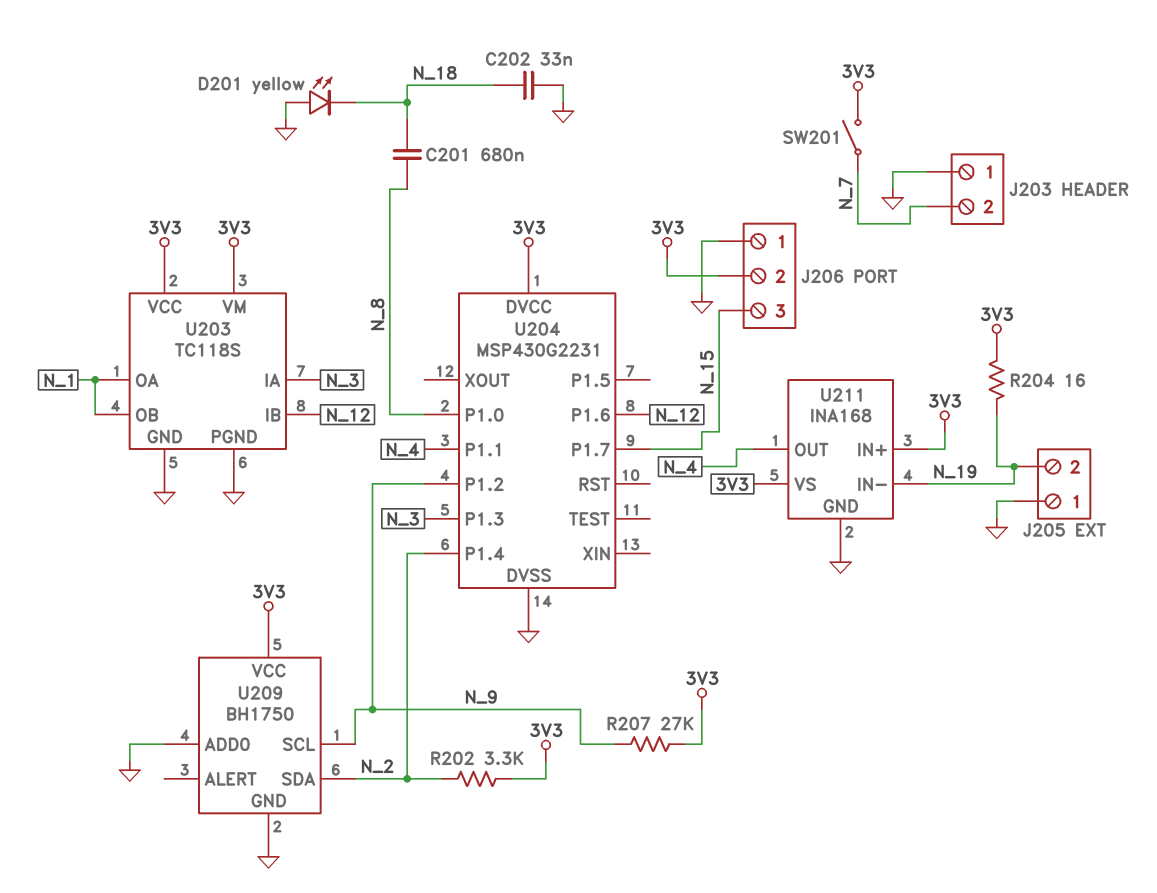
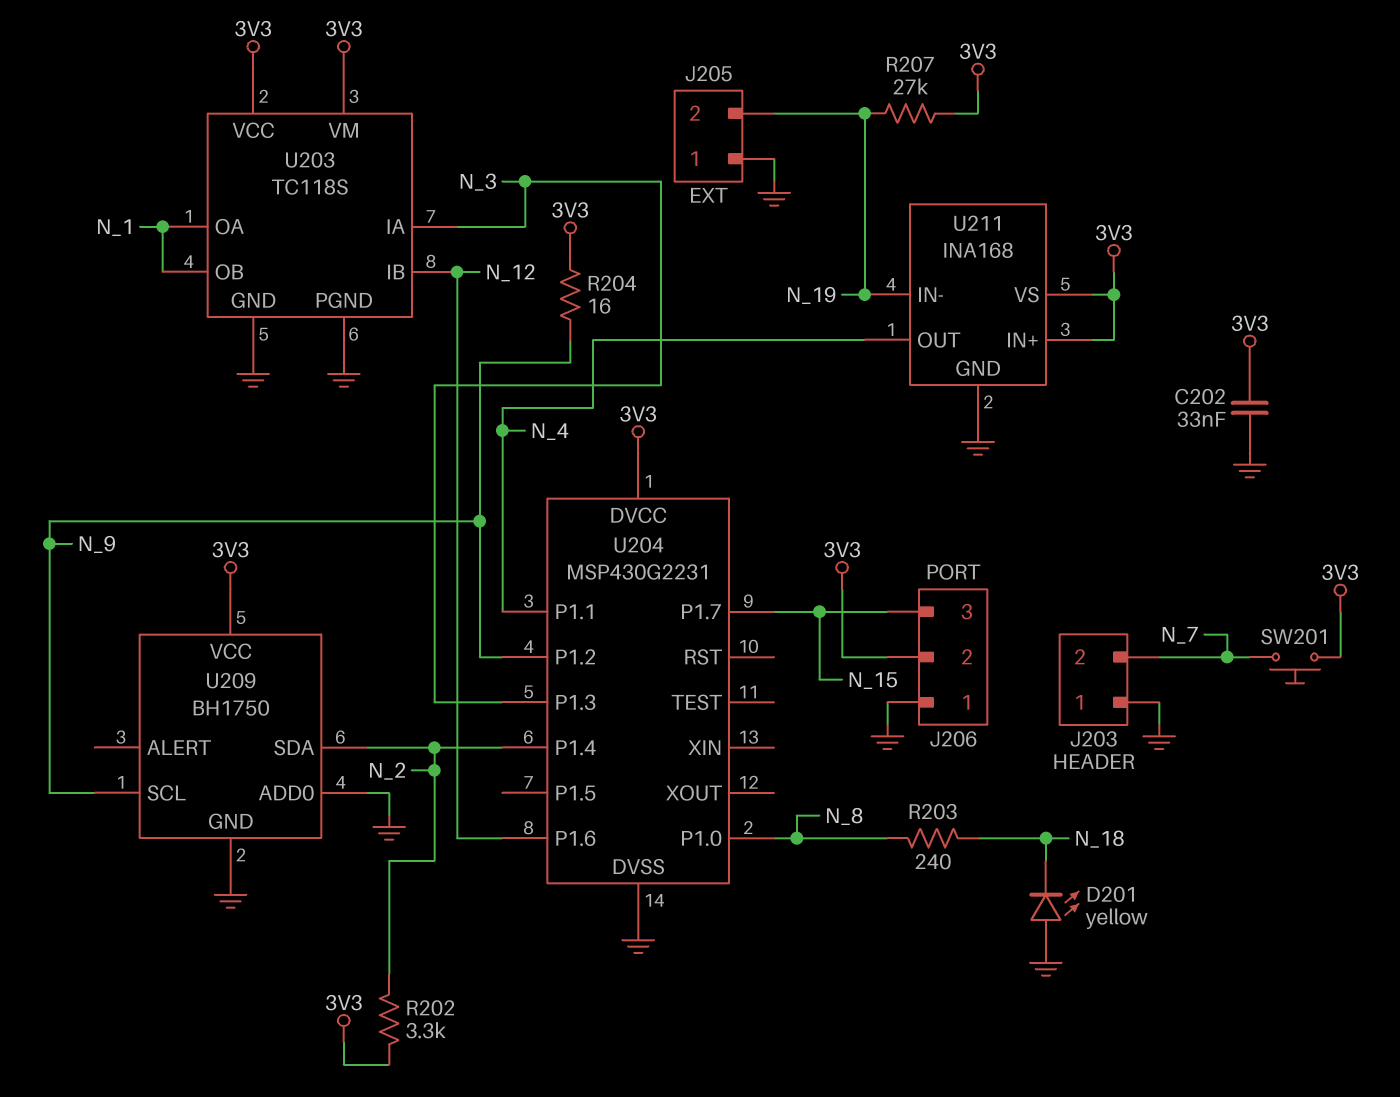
C201: 680nF (N_8, N_18) -> none
C202: 33nF (GND, N_18) -> 33nF (3V3, GND)
R203: none -> 240 (N_8, N_18)
R204: 16 (3V3, N_19) -> 16 (3V3, N_9)
R207: 27k (3V3, N_9) -> 27k (3V3, N_19)
SW201: switch (3V3, N_7) -> button (3V3, N_7)

